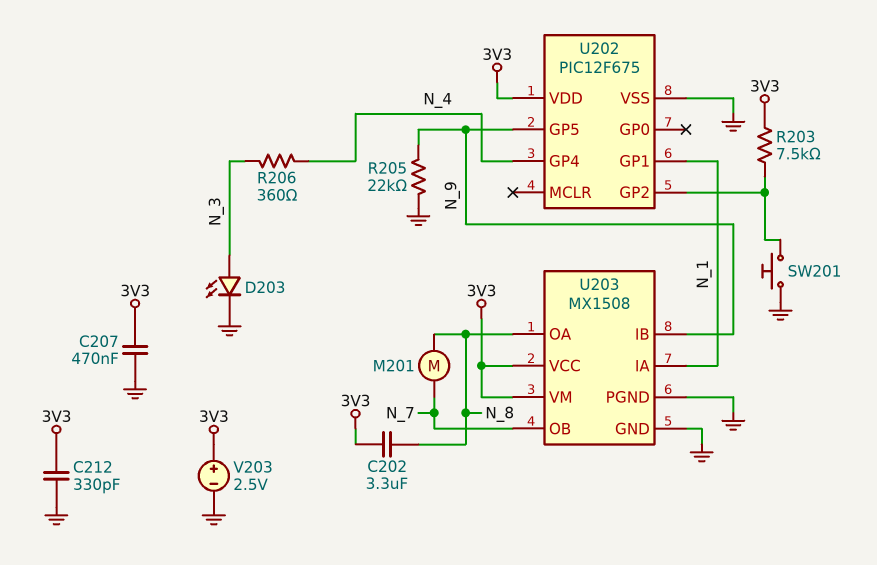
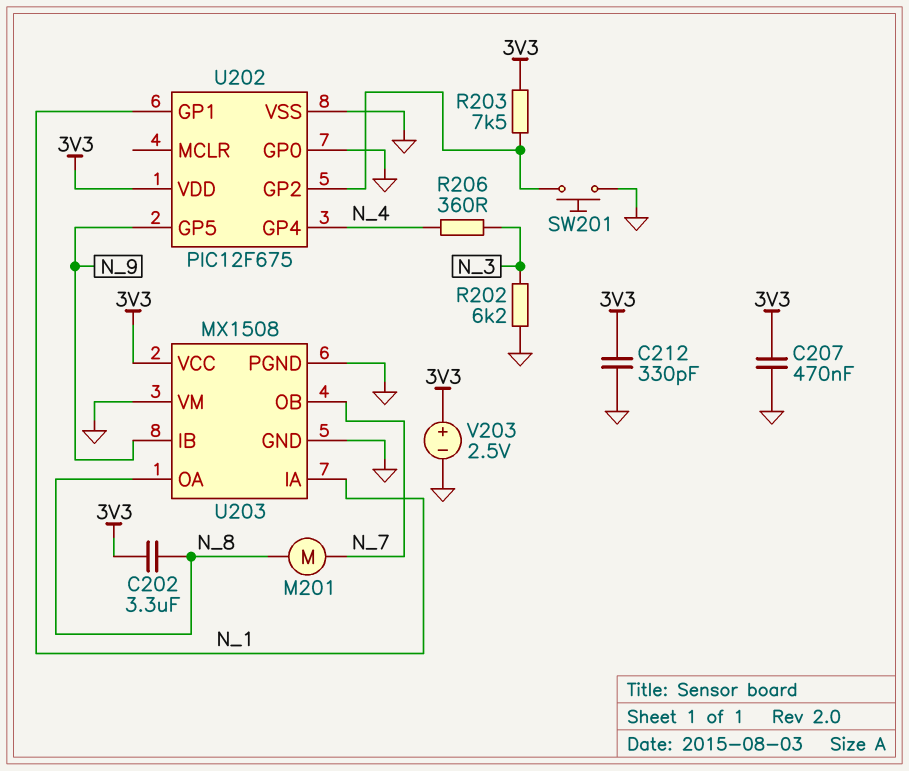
D203: LED (A N_3, K GND) -> none
R202: none -> 6.2k (GND, N_3)
R205: 22k (GND, N_9) -> none
U202 pin GP0: none -> GND
U203 pin VM: 3V3 -> GND

